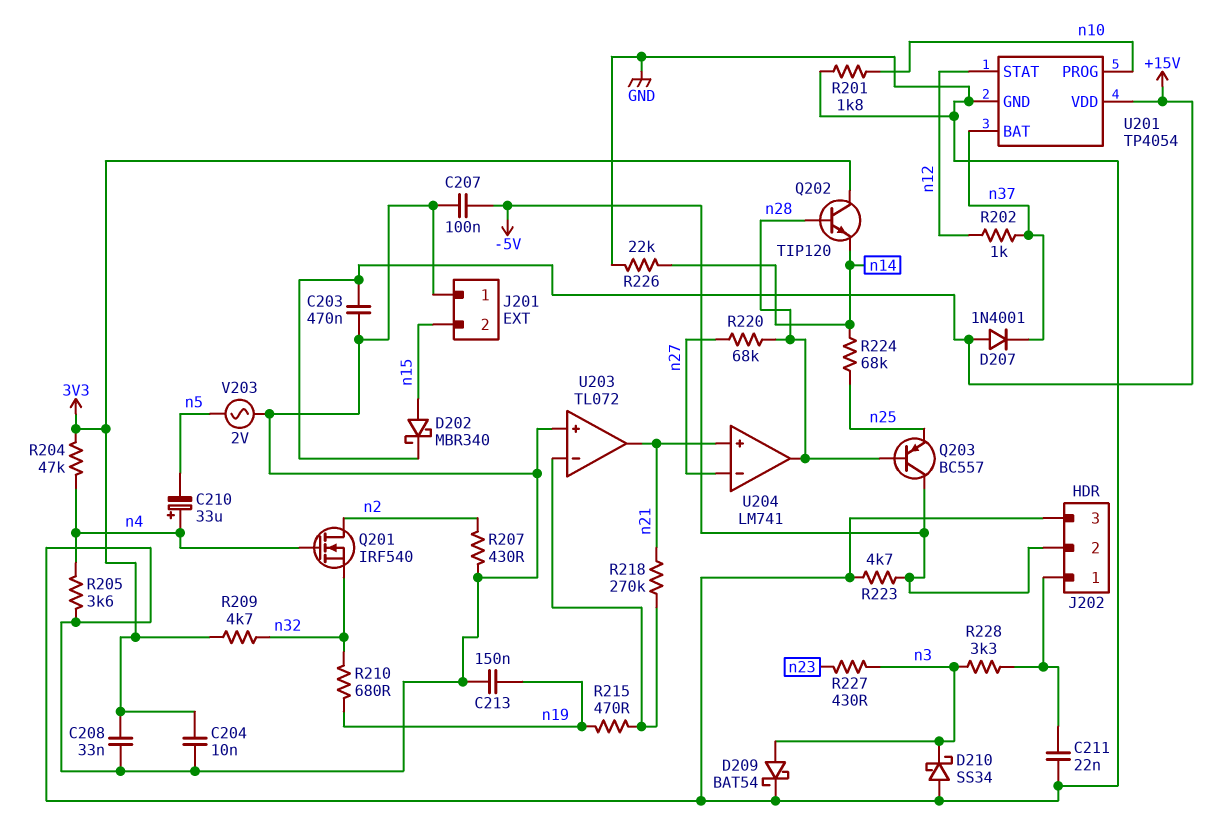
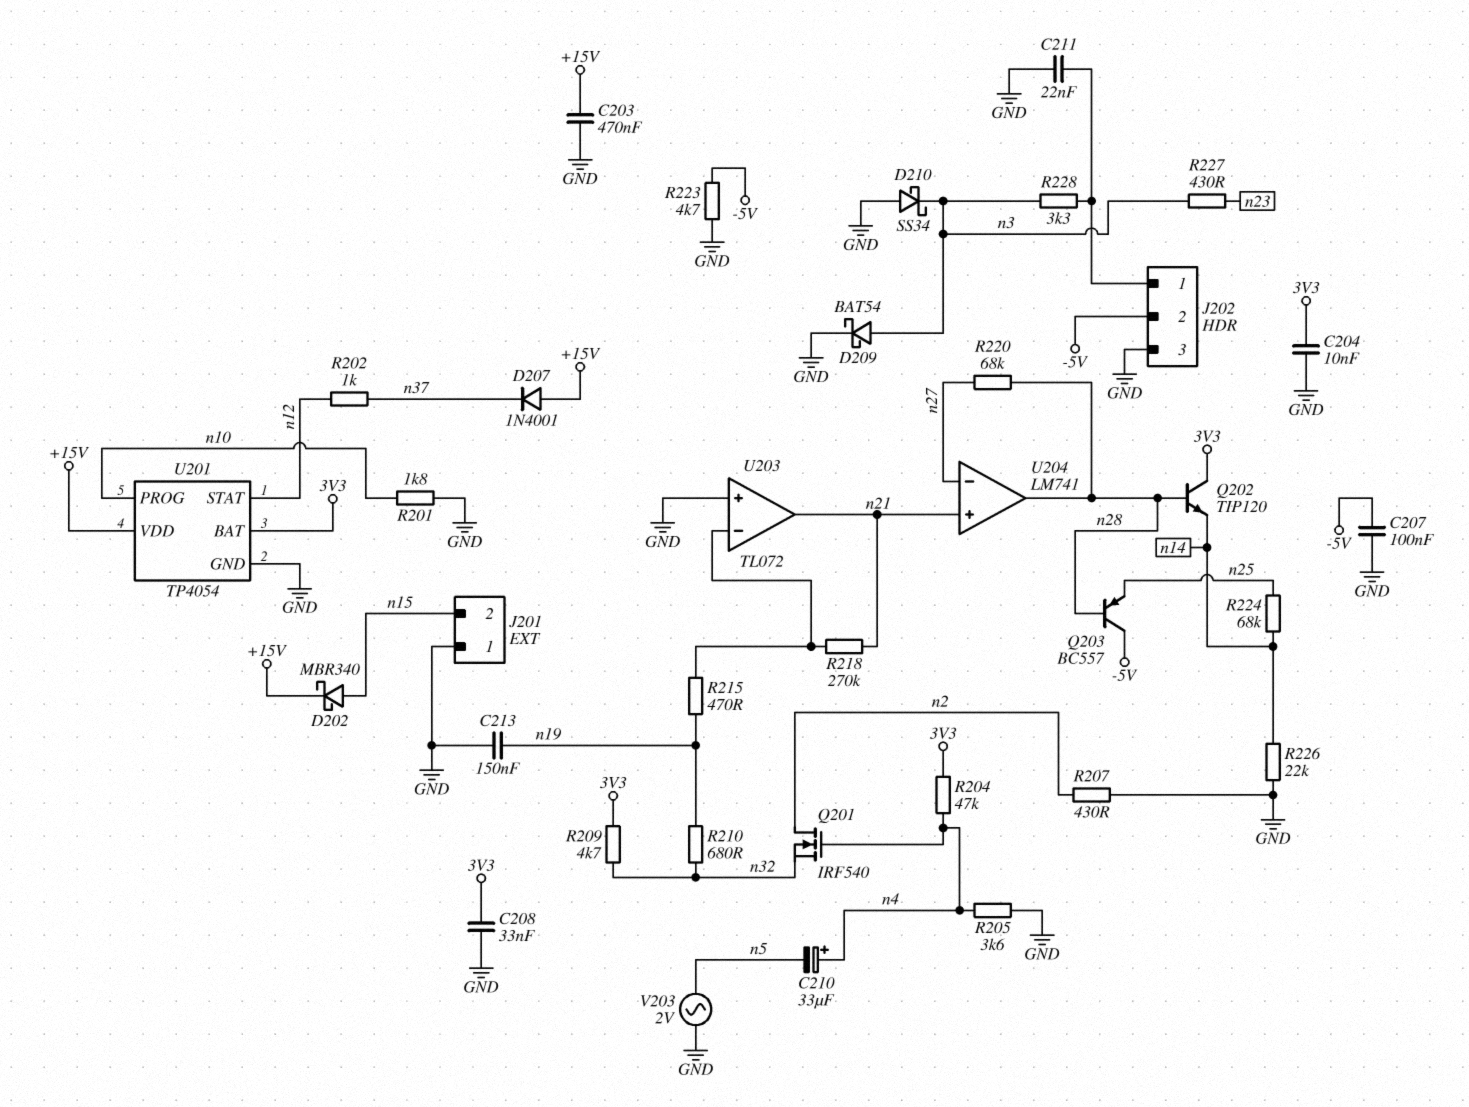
U201 pin BAT: n37 -> 3V3

